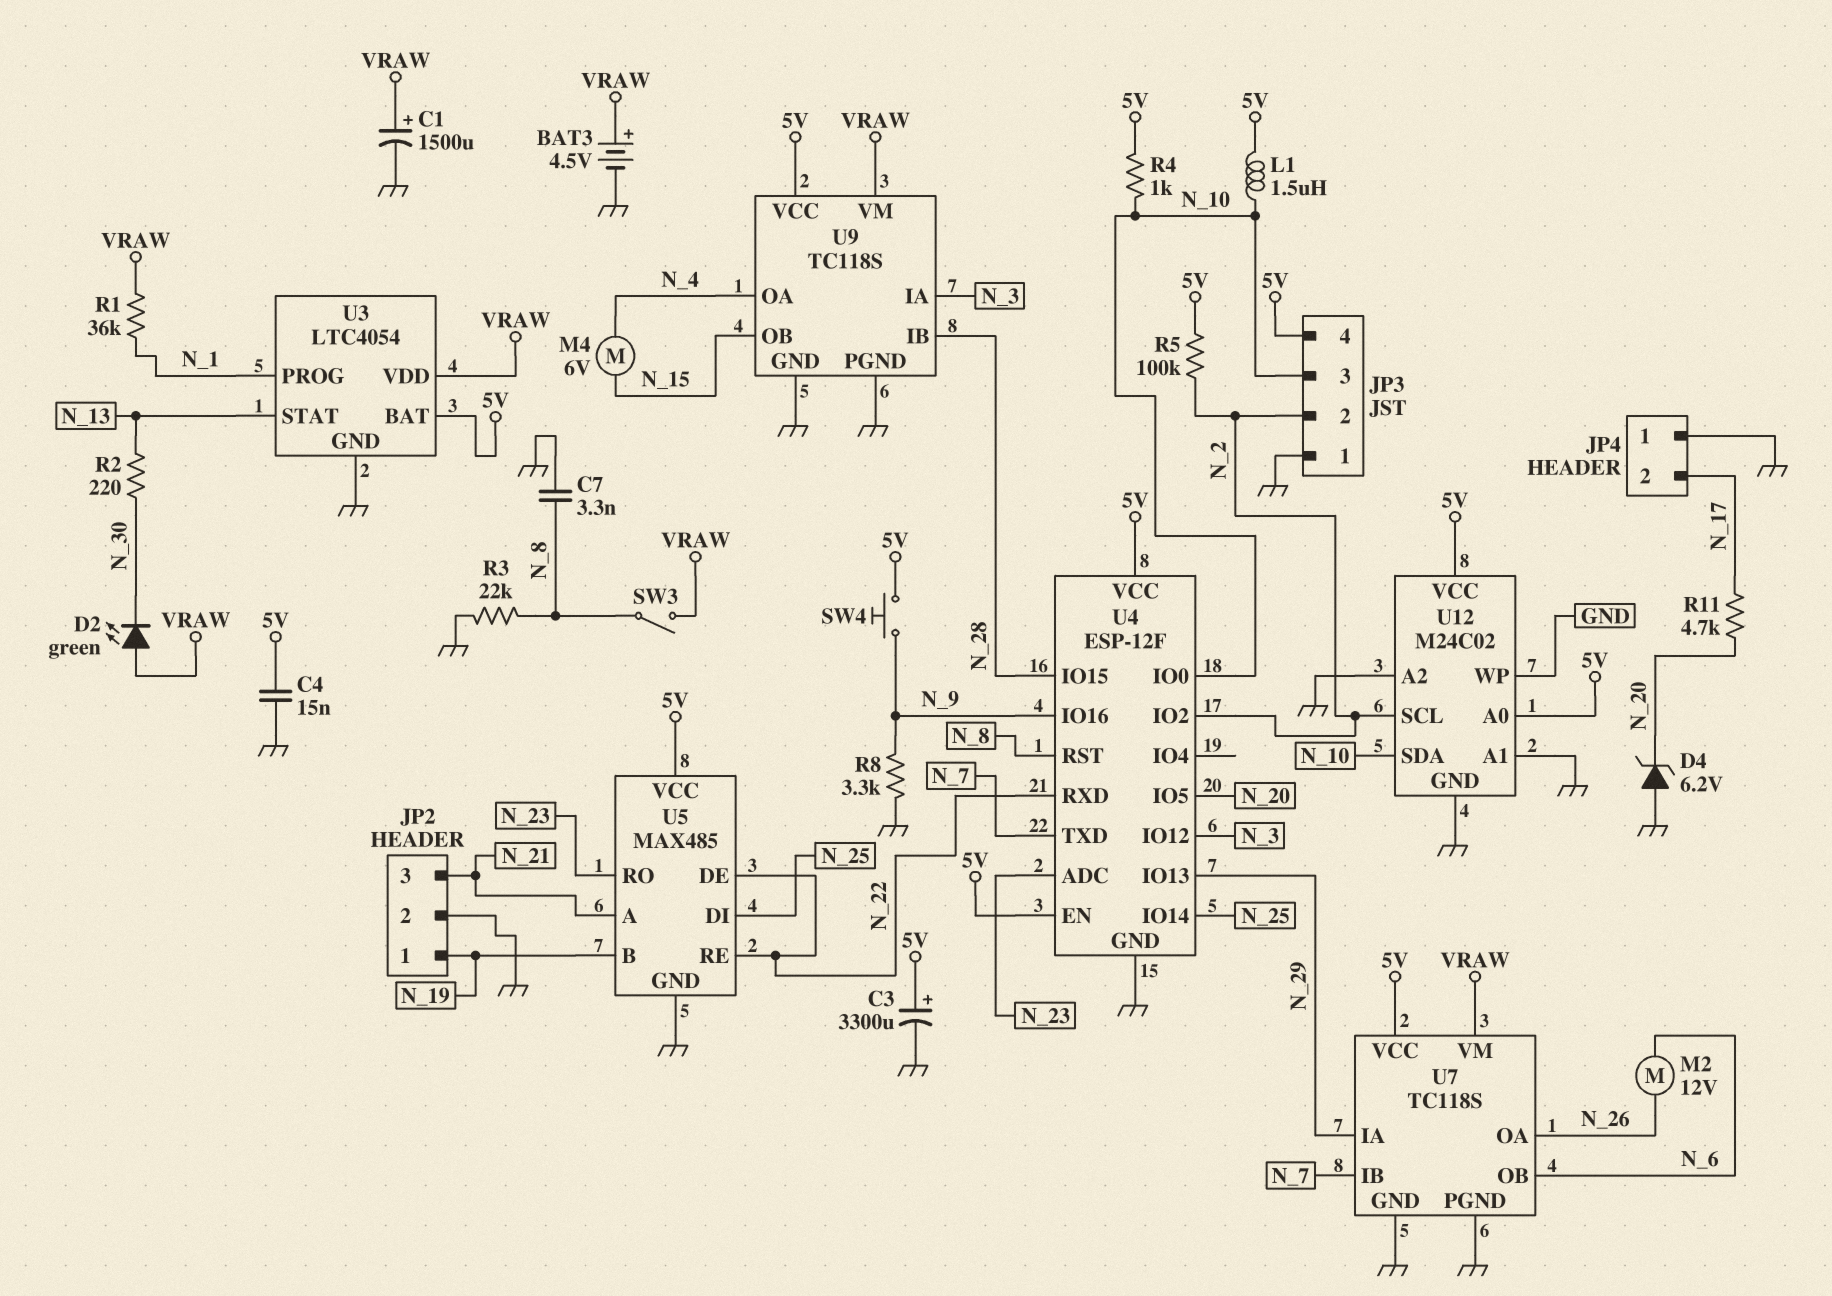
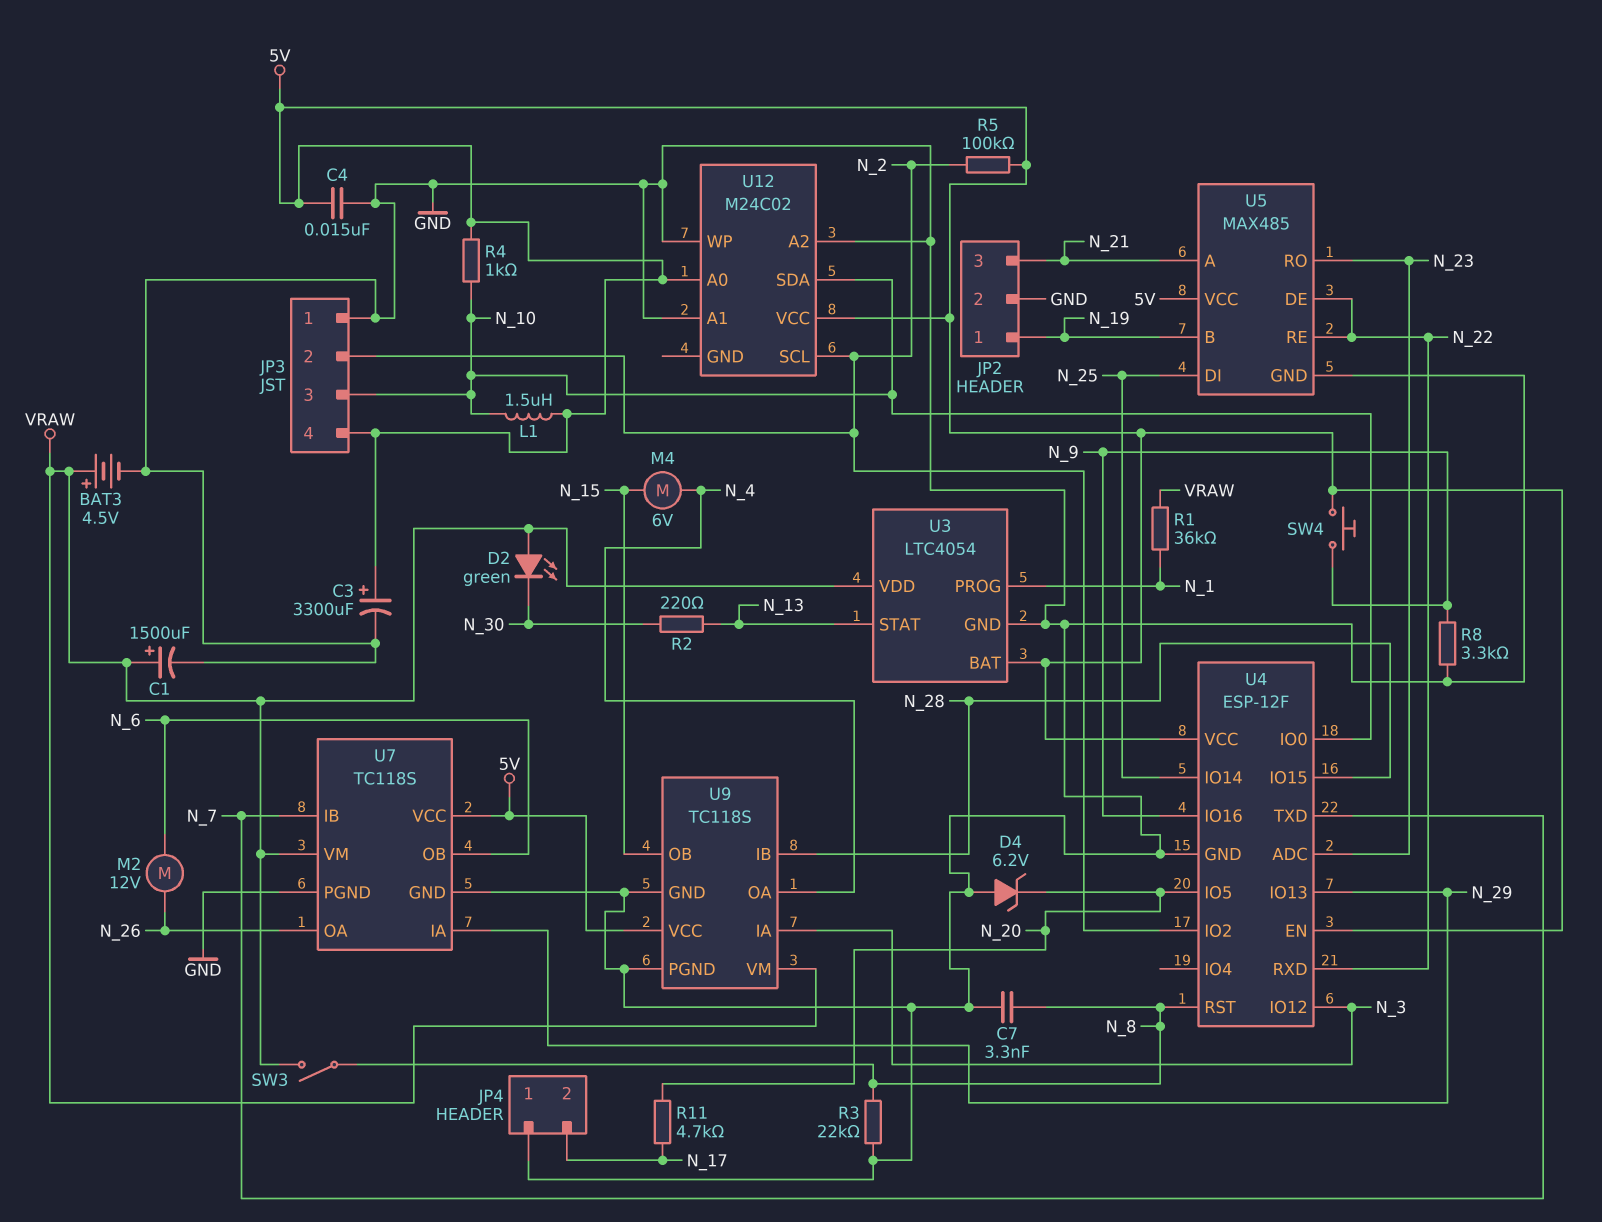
U12 pin GND: GND -> none

